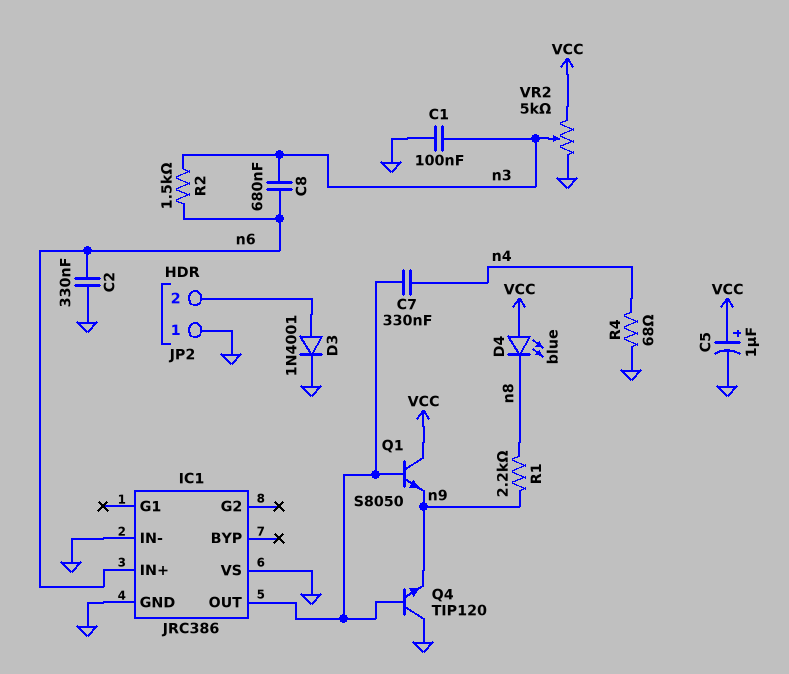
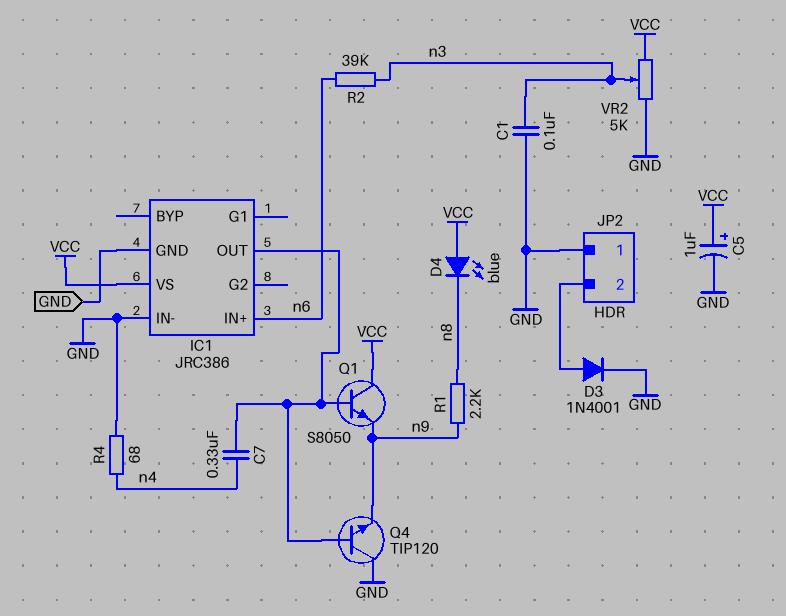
C2: 330nF (GND, n6) -> none
C8: 680nF (n3, n6) -> none
IC1 pin VS: GND -> VCC
R2: 1.5k (n3, n6) -> 39k (n3, n6)

